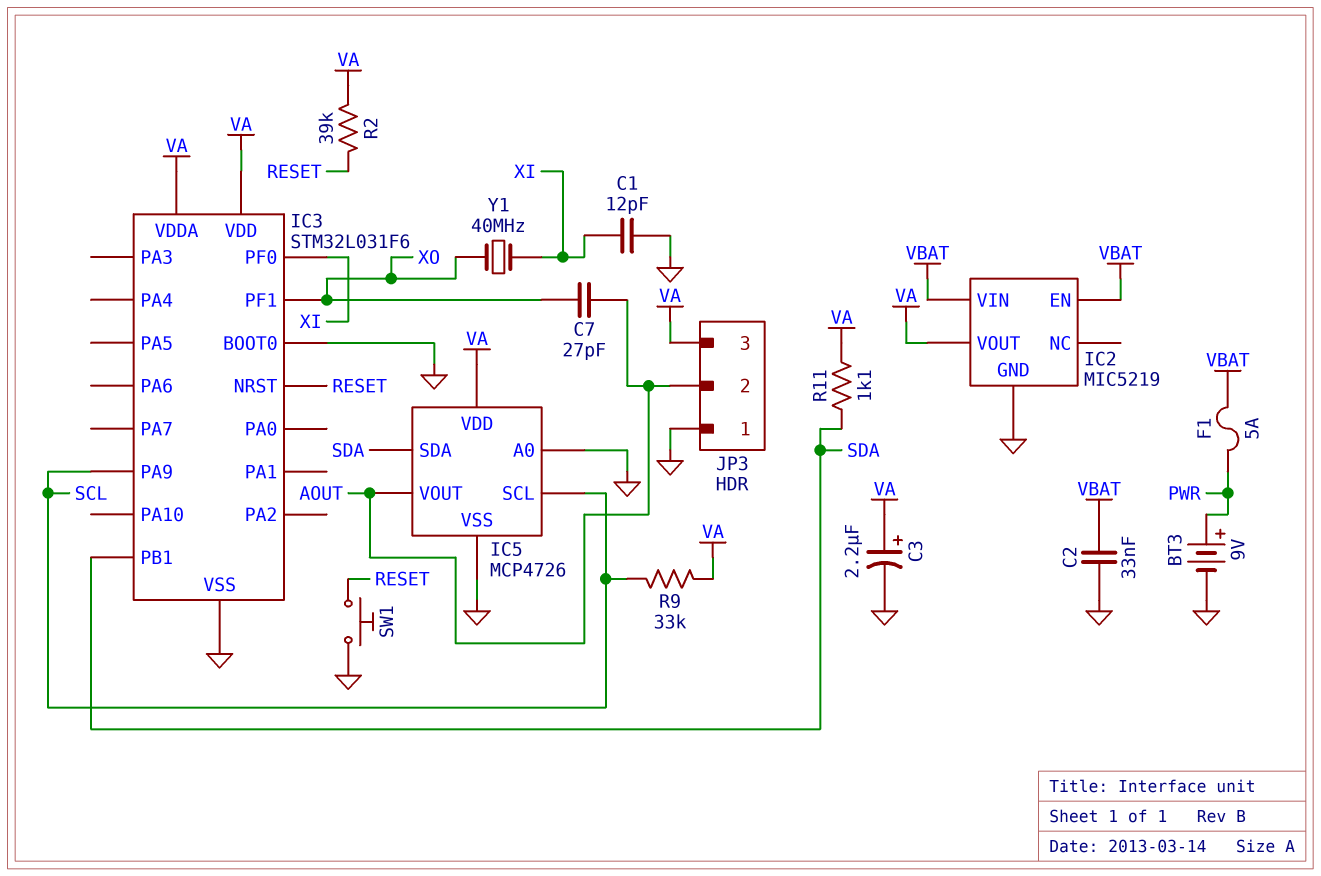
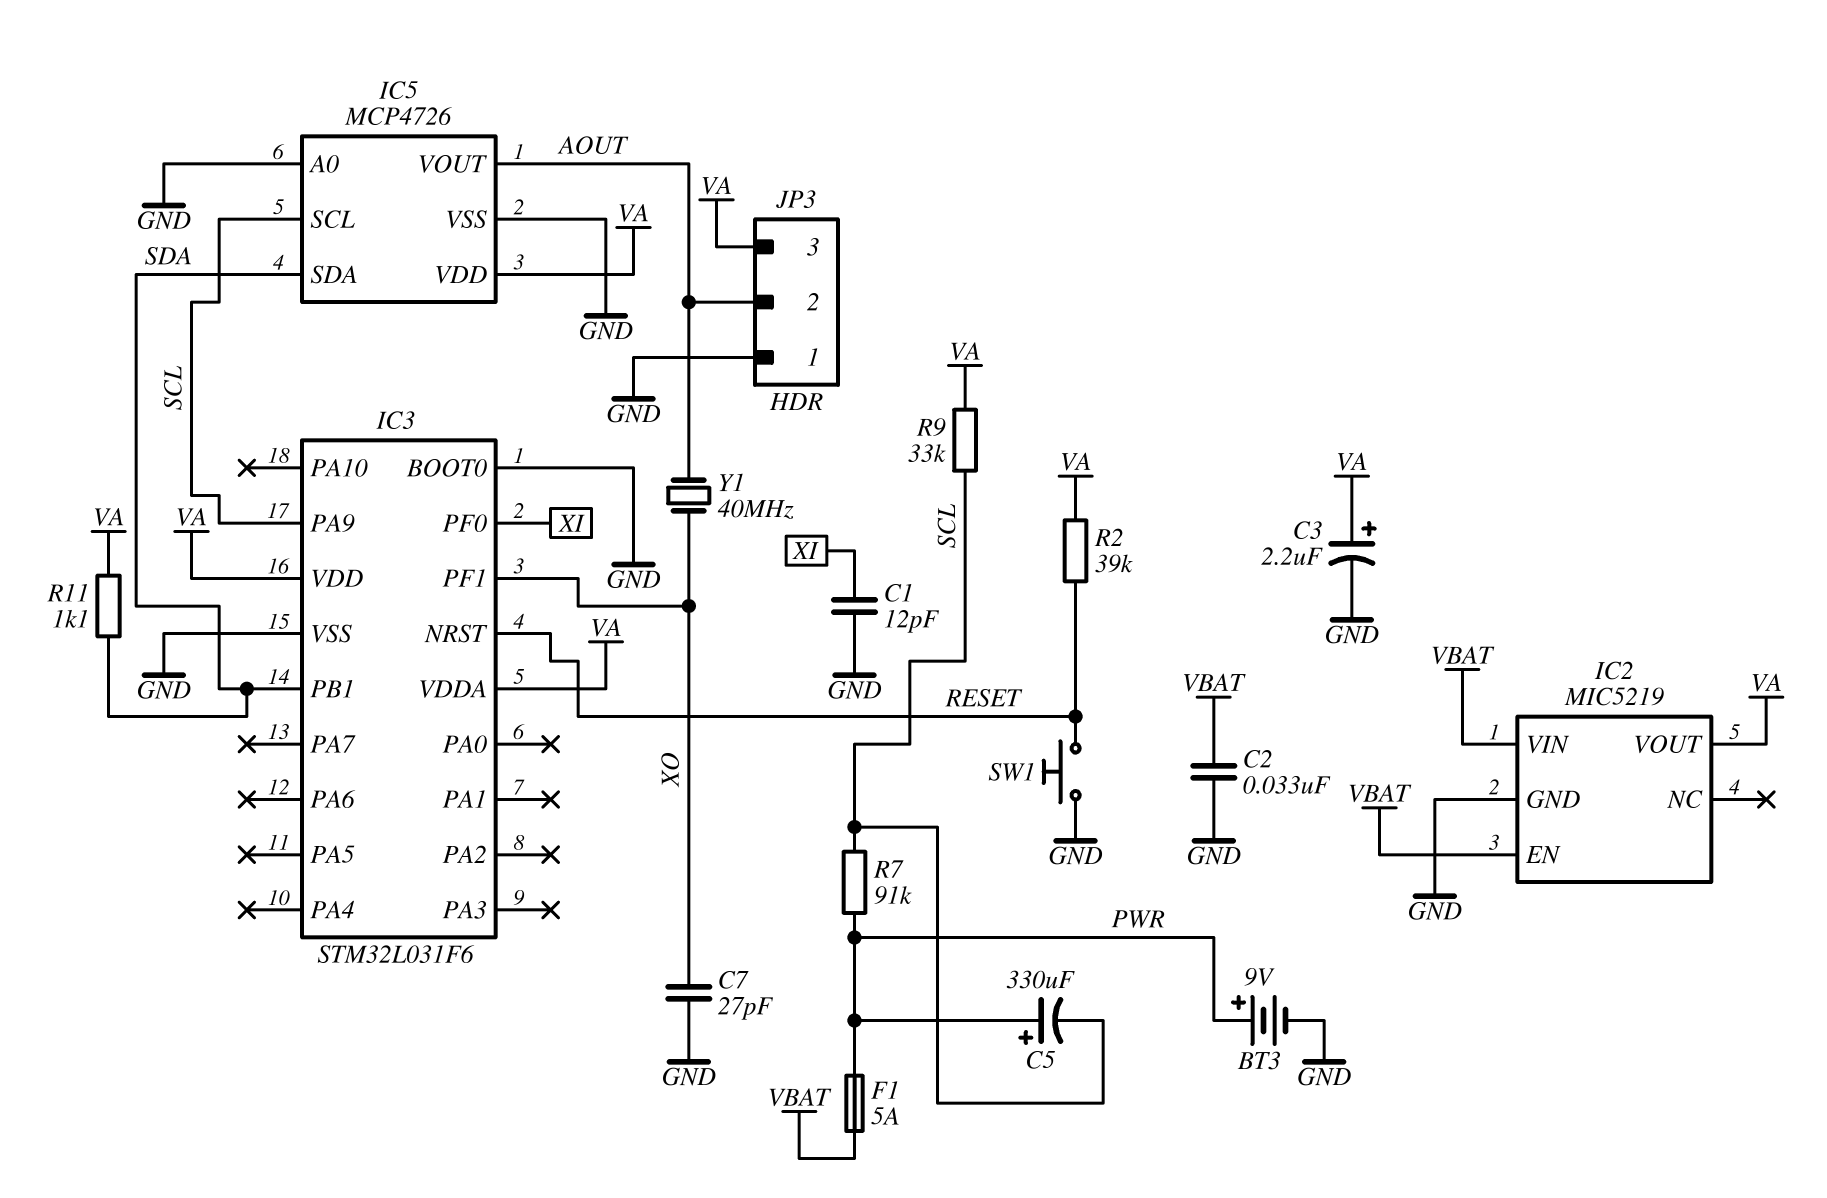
C5: none -> 330uF (plus PWR, minus SCL)
C7: 27pF (AOUT, XO) -> 27pF (GND, XO)
R7: none -> 91k (PWR, SCL)
Y1: 40MHz (XI, XO) -> 40MHz (AOUT, XO)

